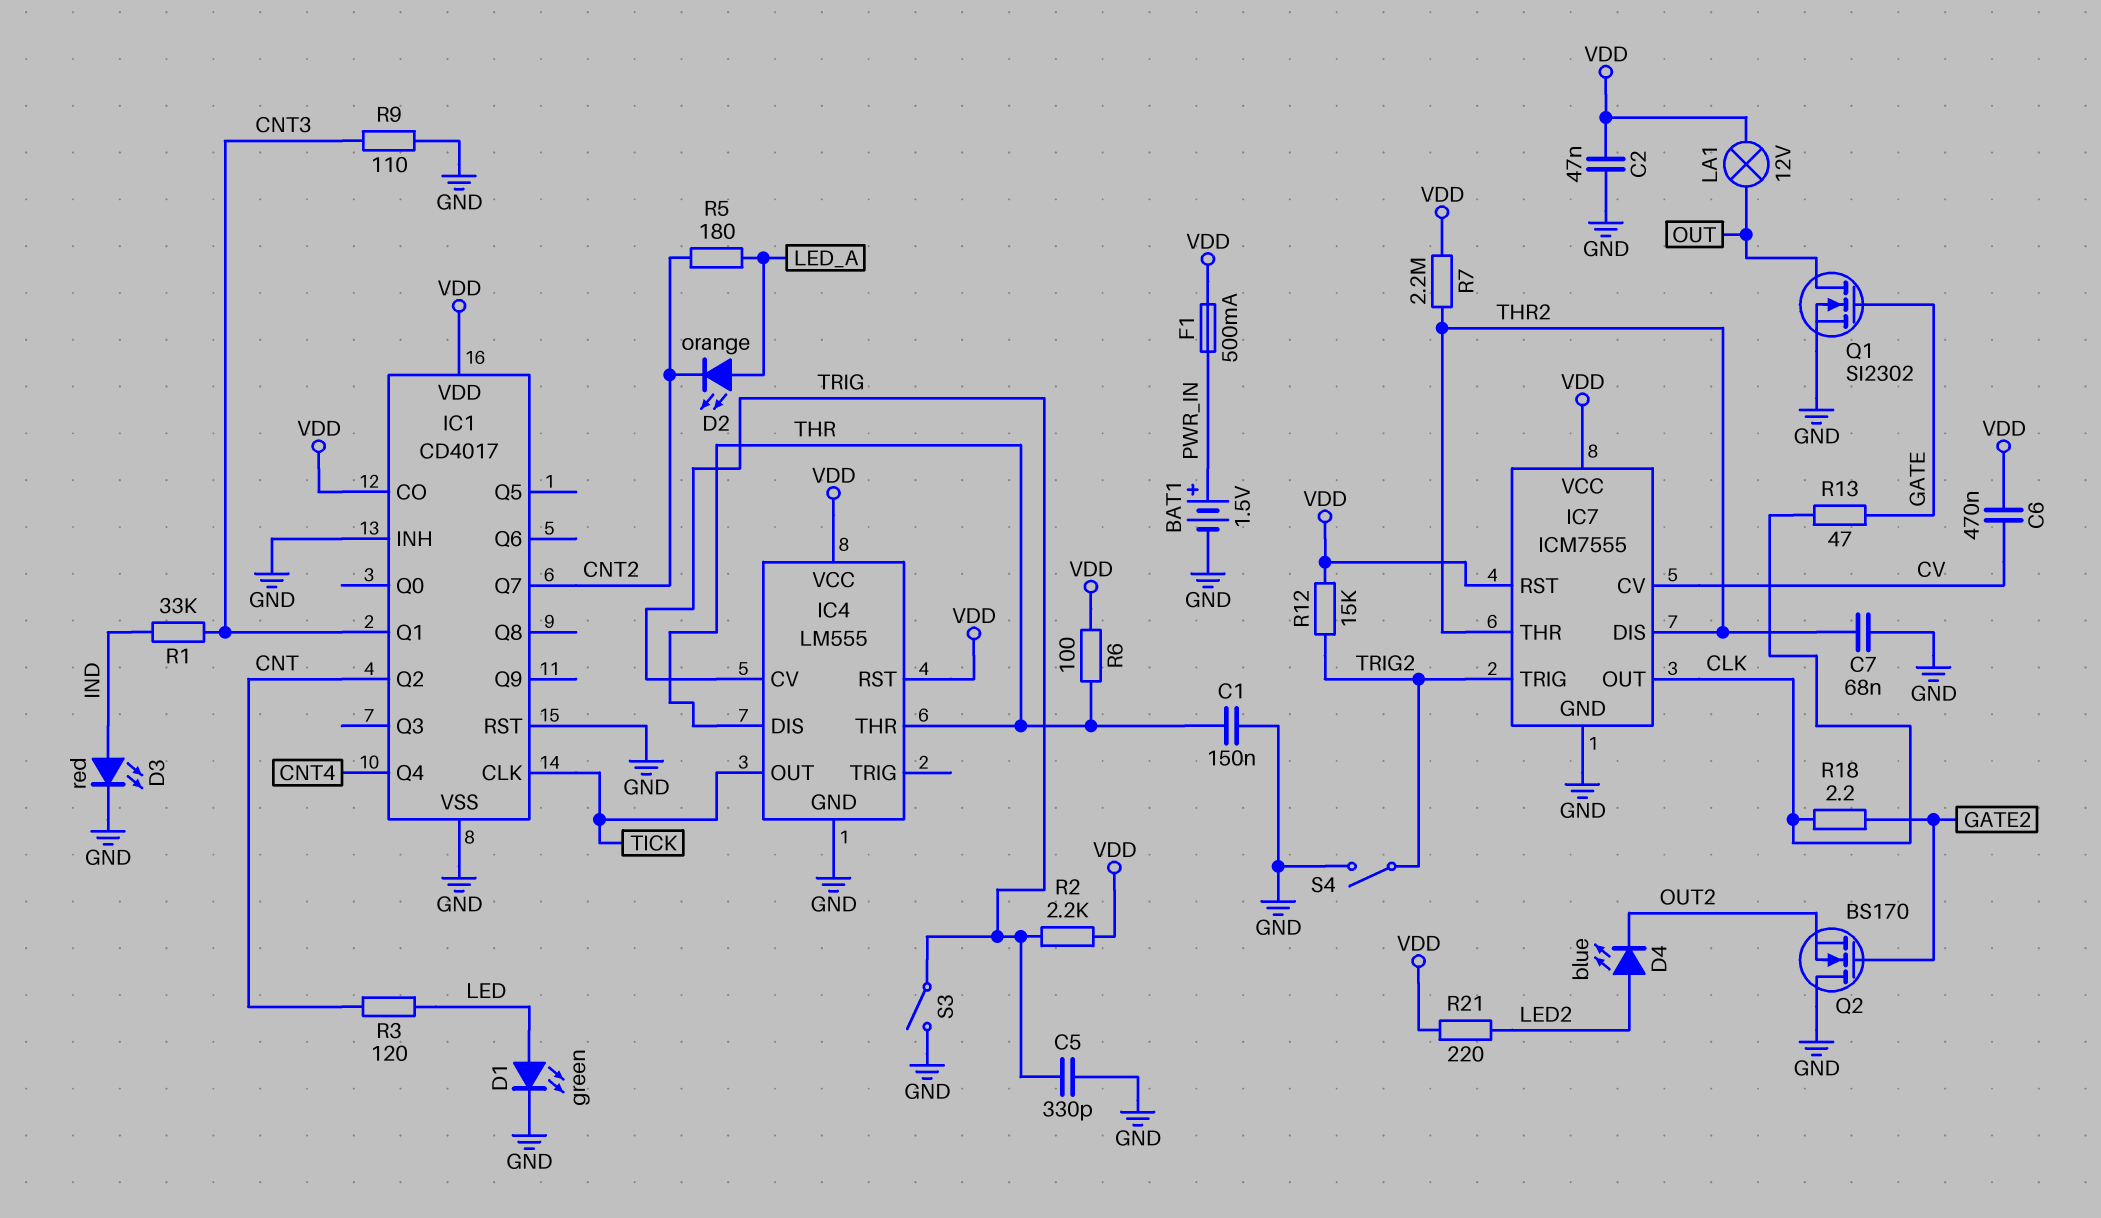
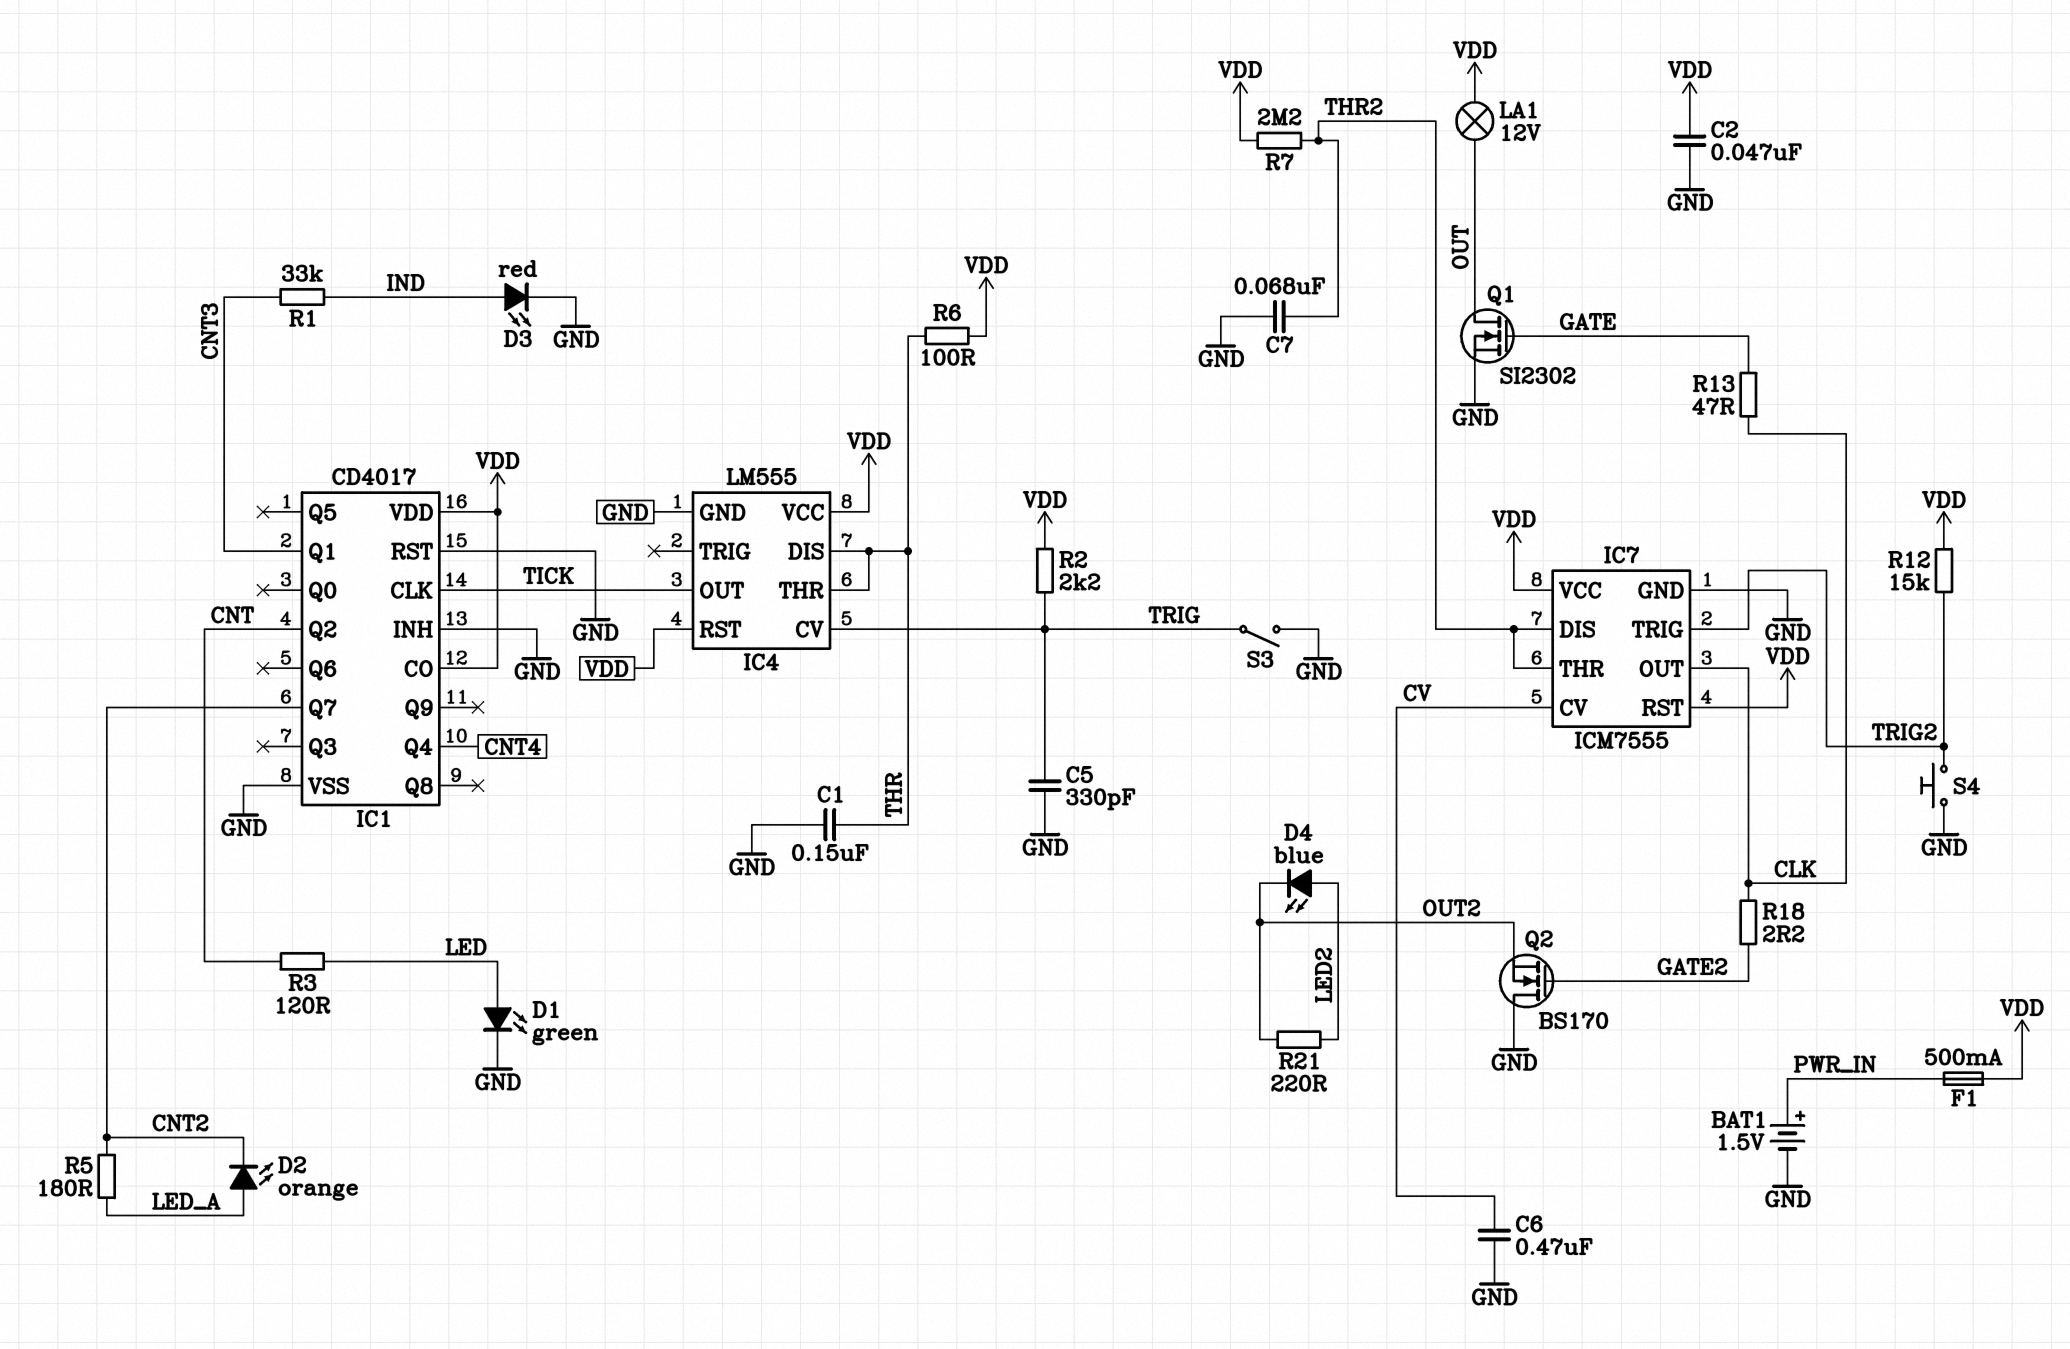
C6: 470nF (CV, VDD) -> 470nF (CV, GND)
R9: 110 (CNT3, GND) -> none
R21: 220 (LED2, VDD) -> 220 (LED2, OUT2)
S4: switch (GND, TRIG2) -> button (GND, TRIG2)

